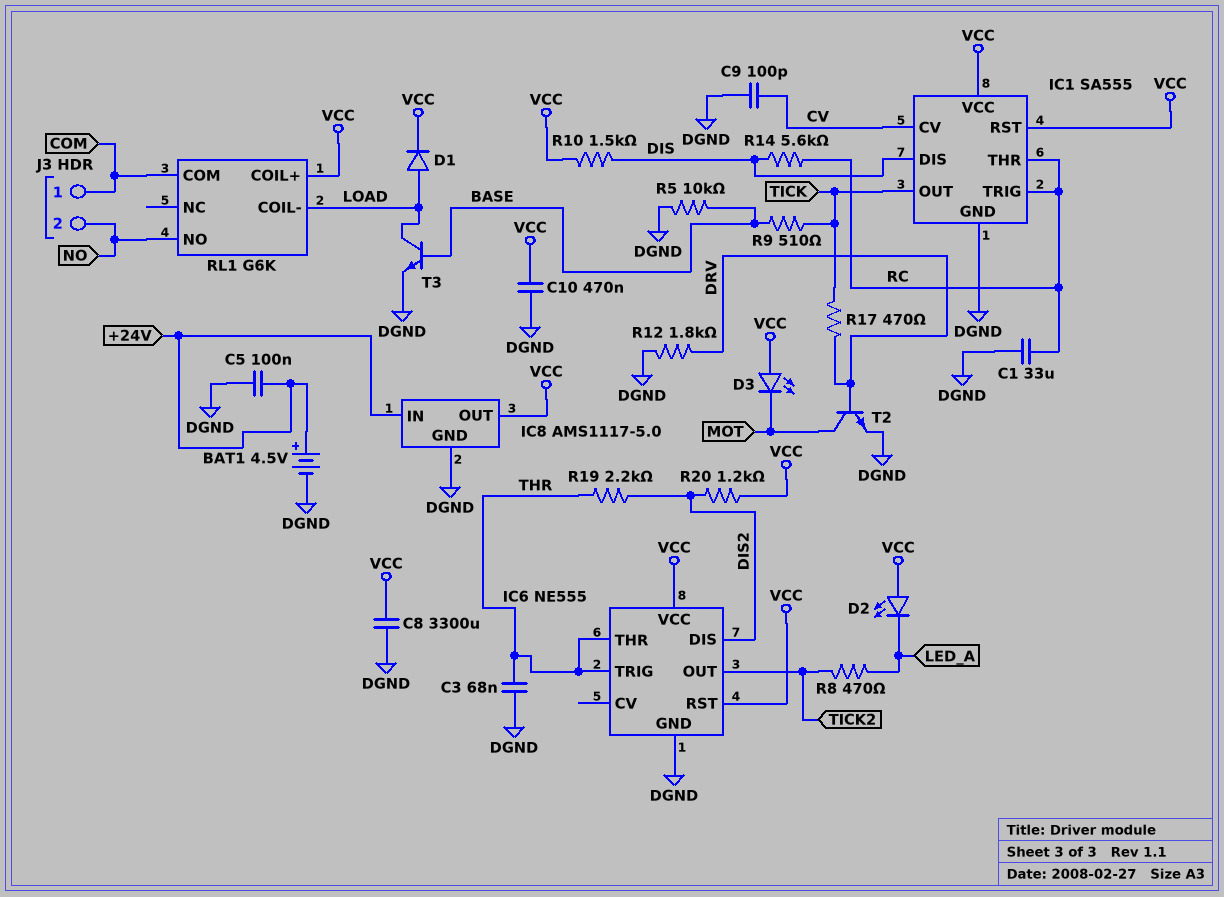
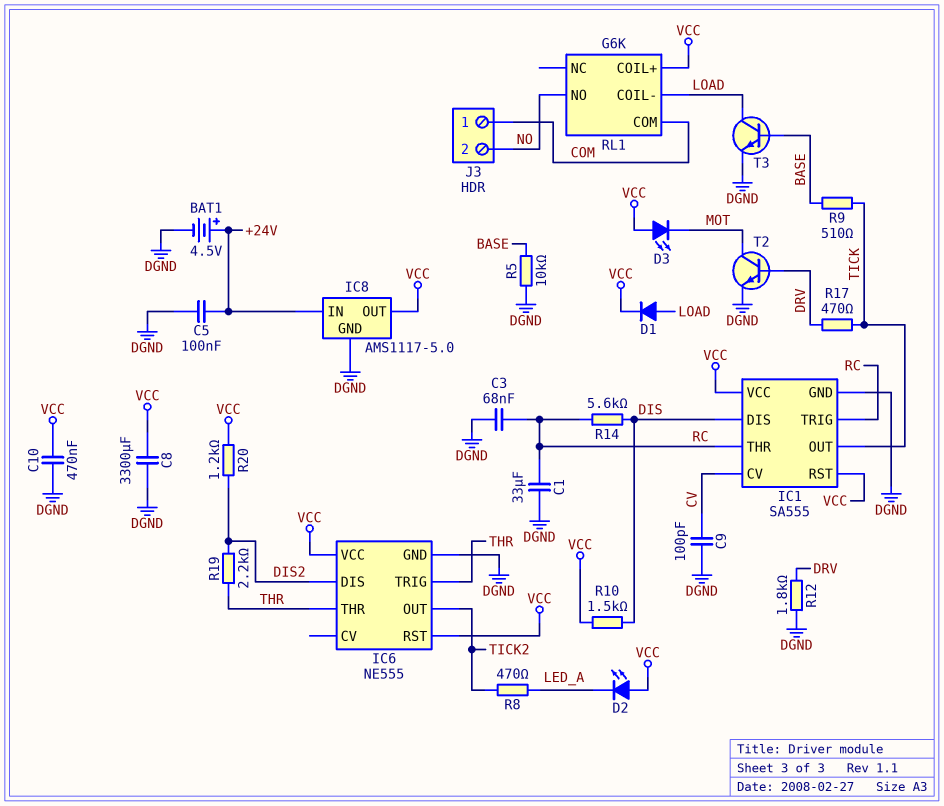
C3: 68nF (DGND, THR) -> 68nF (DGND, RC)

